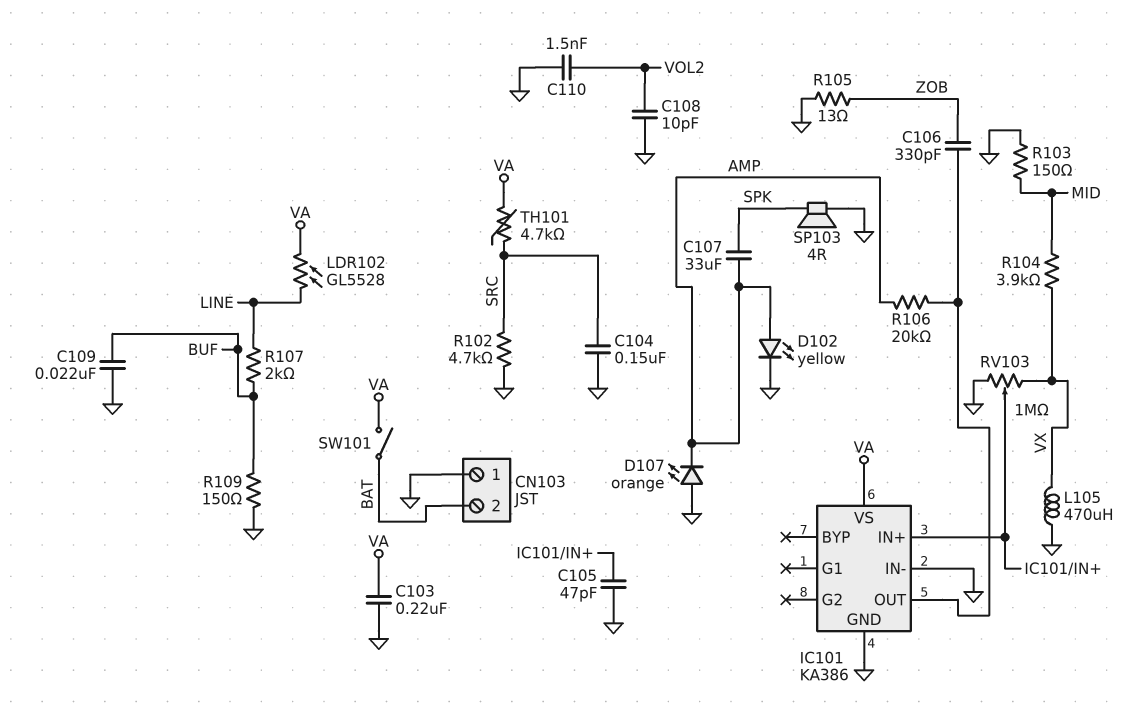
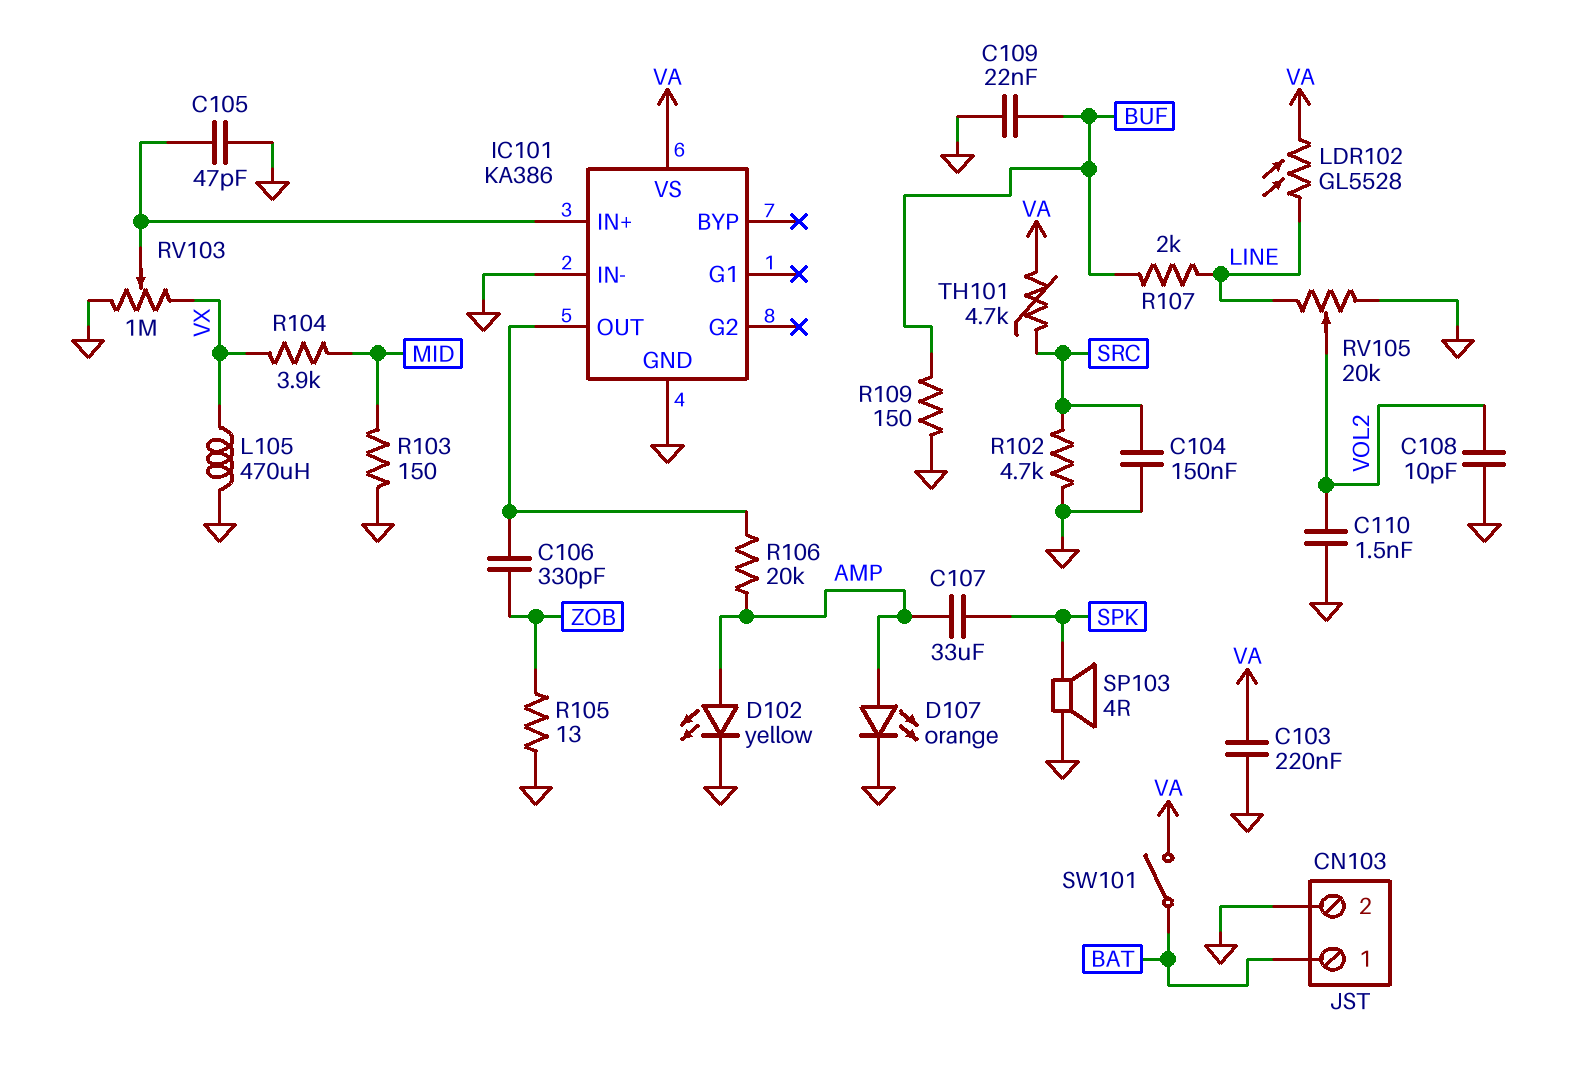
CN103 pin 1: GND -> BAT
CN103 pin 2: BAT -> GND
D107: LED orange (A GND, K AMP) -> LED orange (A AMP, K GND)
RV105: none -> 20k (GND, LINE, wiper VOL2)

